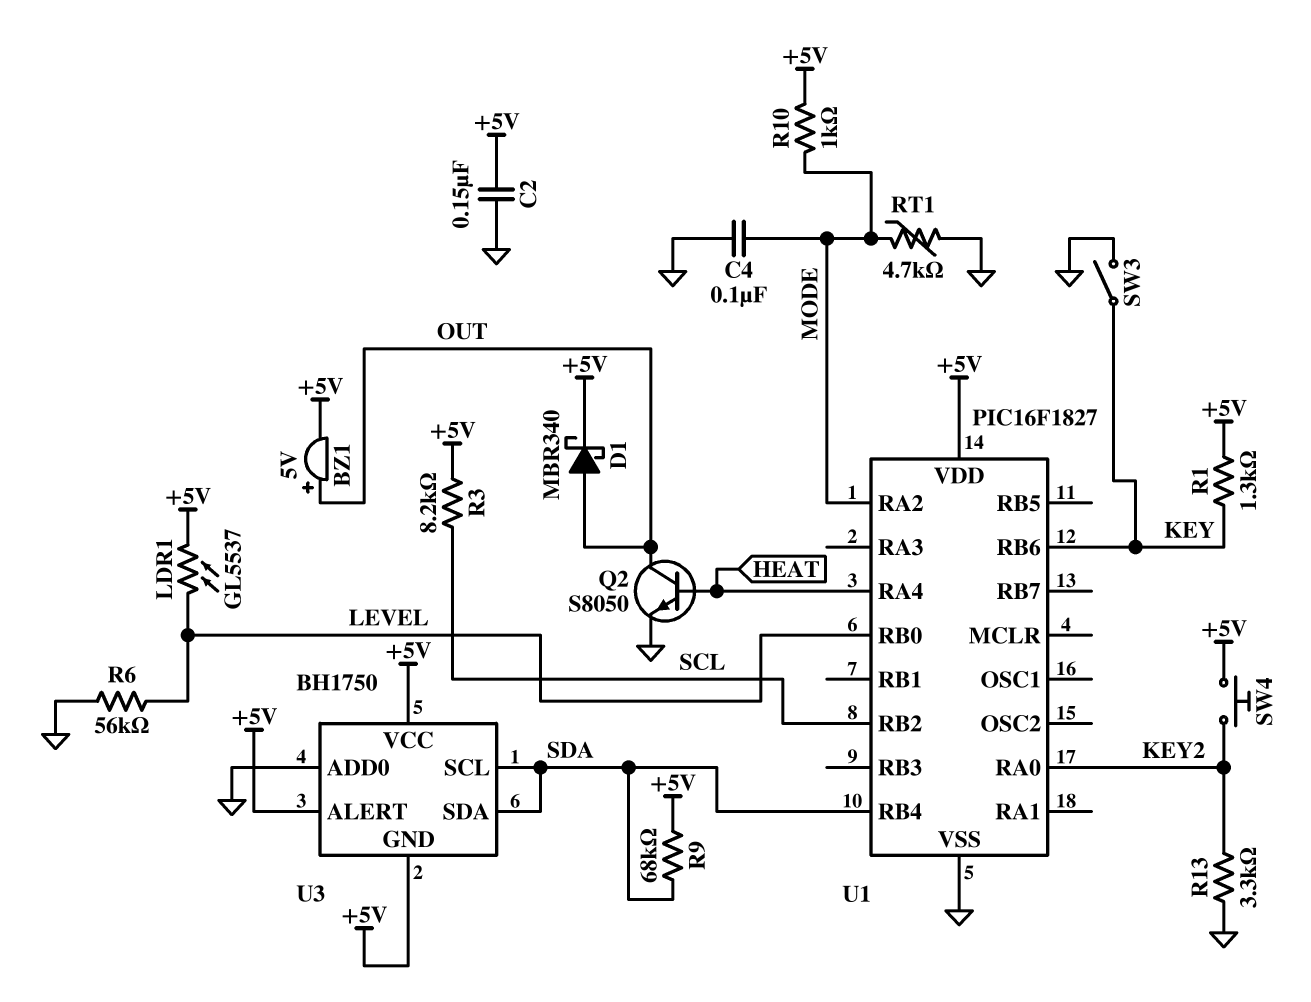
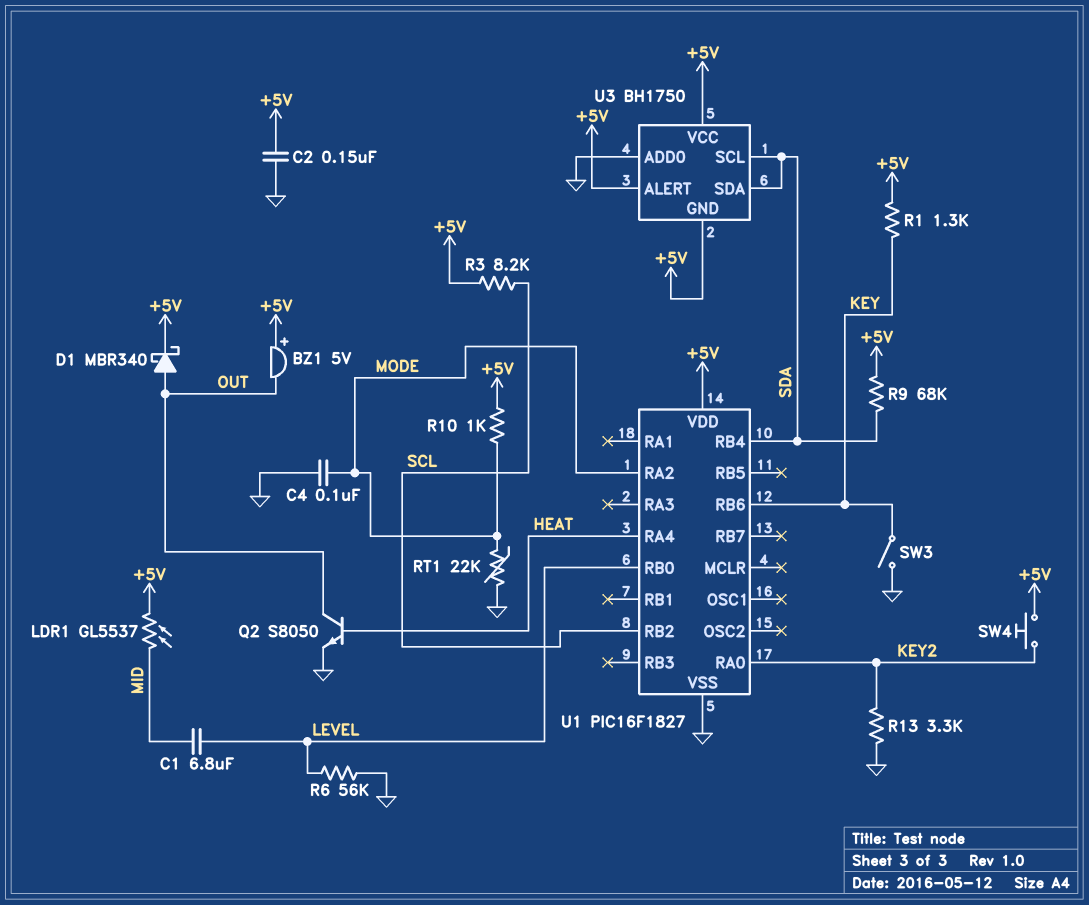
BZ1: buzzer 5V (plus OUT, minus +5V) -> buzzer 5V (plus +5V, minus OUT)
C1: none -> 6.8uF (LEVEL, MID)
LDR1: GL5537 (+5V, LEVEL) -> GL5537 (+5V, MID)
RT1: 4.7k (GND, MODE) -> 22k (GND, MODE)

